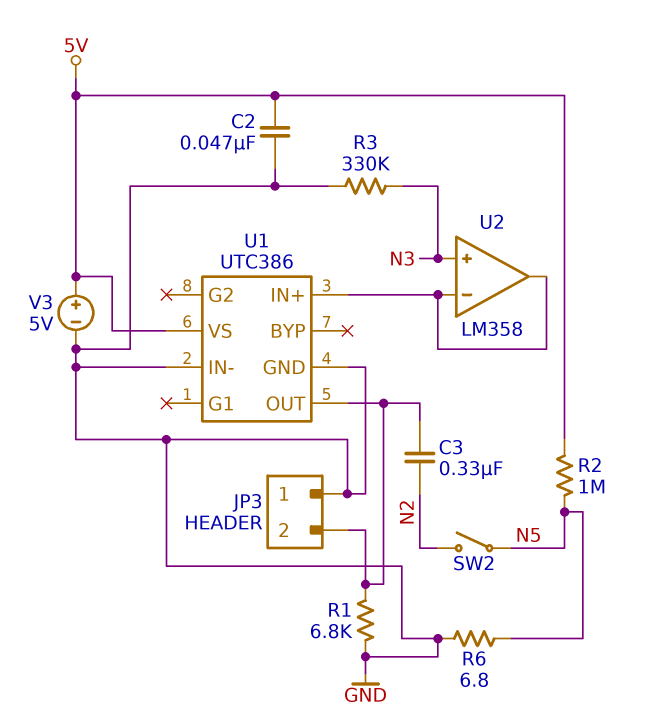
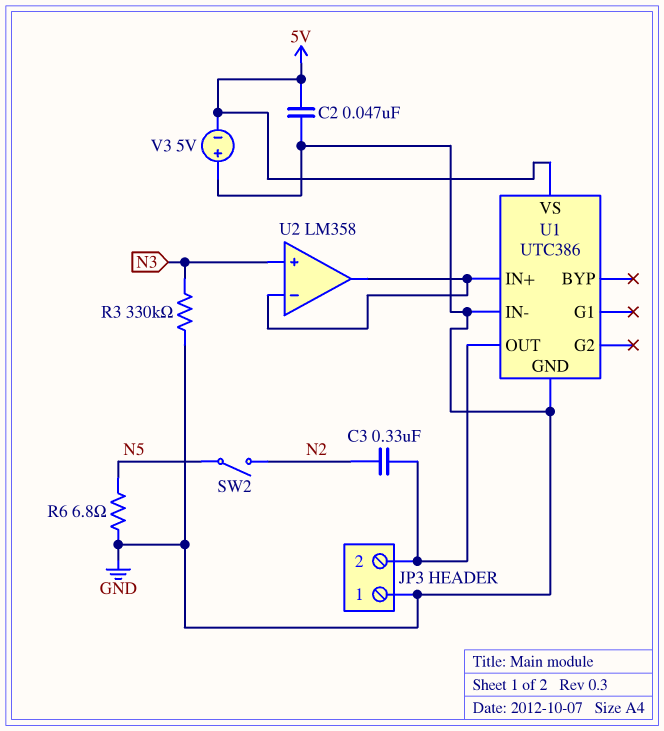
R1: 6.8k (GND, JP3/2) -> none
R2: 1M (5V, N5) -> none
V3: 5V (plus 5V, minus GND) -> 5V (plus GND, minus 5V)

